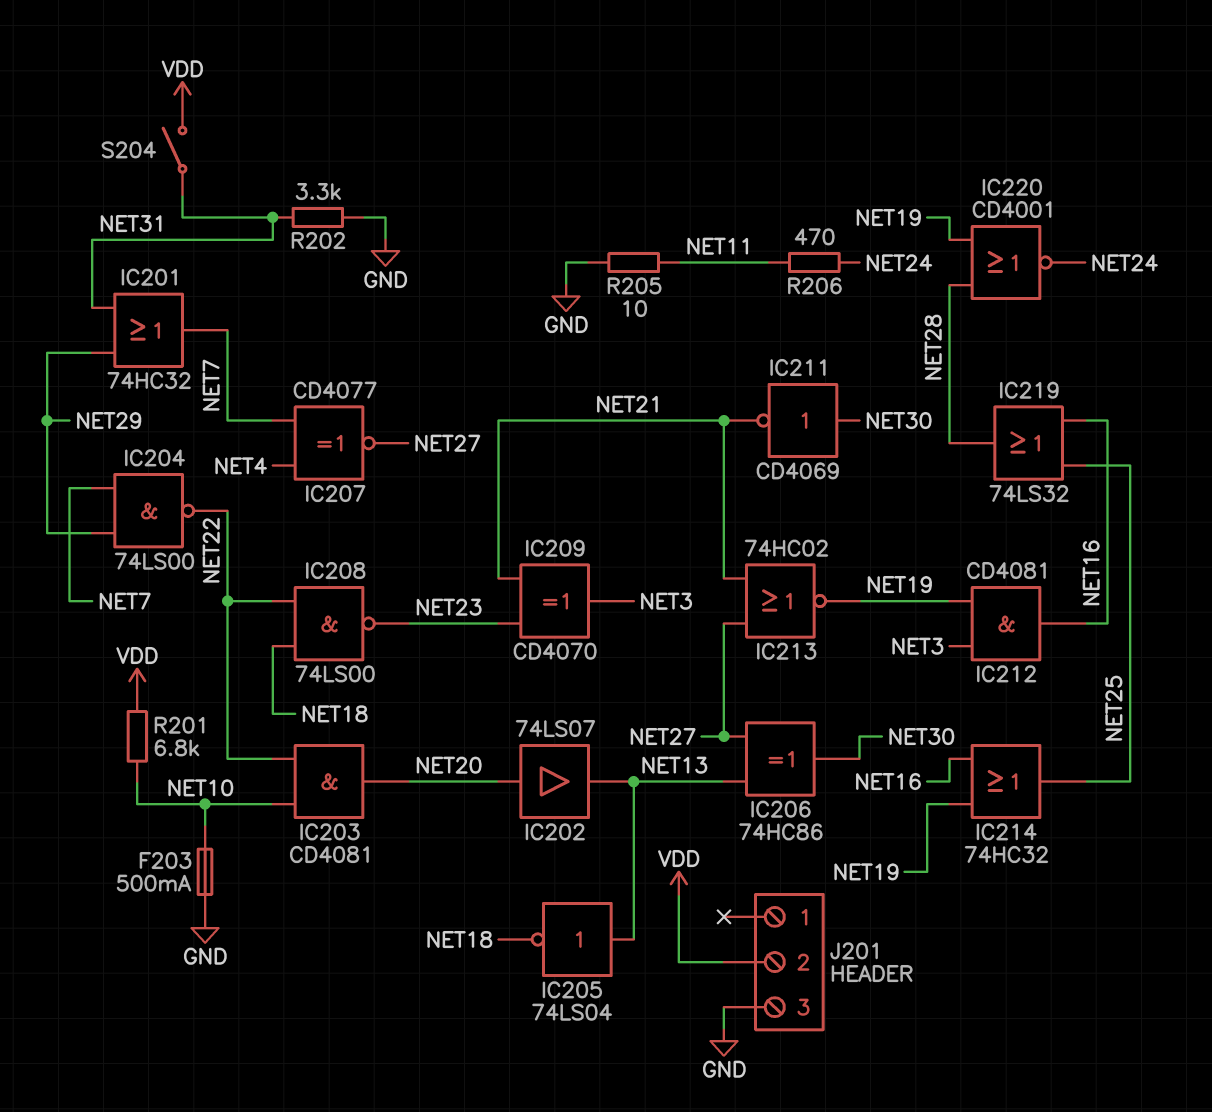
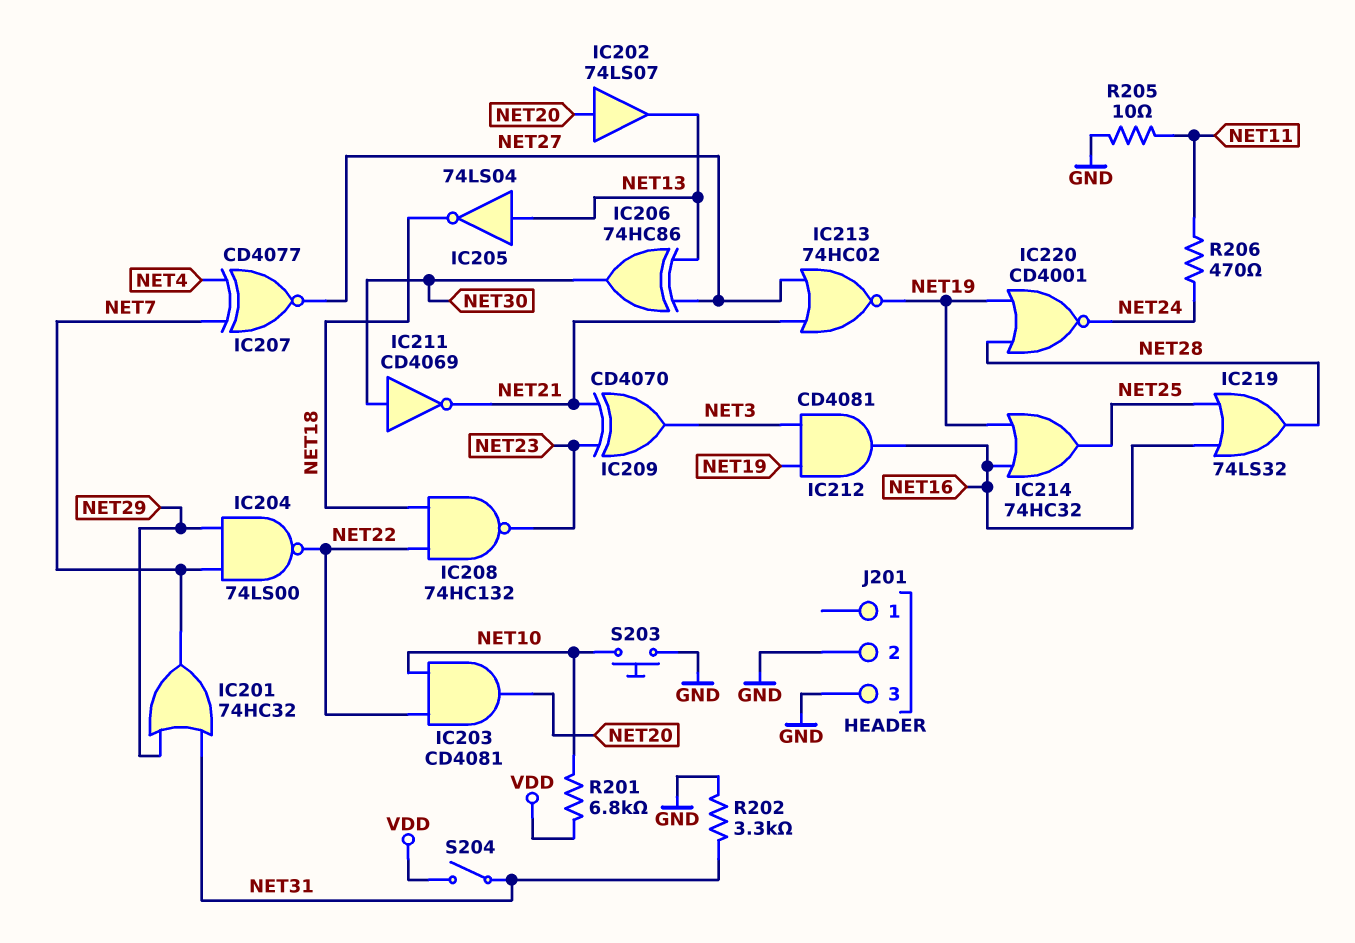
F203: 500mA (GND, NET10) -> none
IC208: NAND 74LS00 (in NET18, in NET22, out NET23) -> NAND 74HC132 (in NET18, in NET22, out NET23)
J201 pin 2: VDD -> GND
S203: none -> button (GND, NET10)

